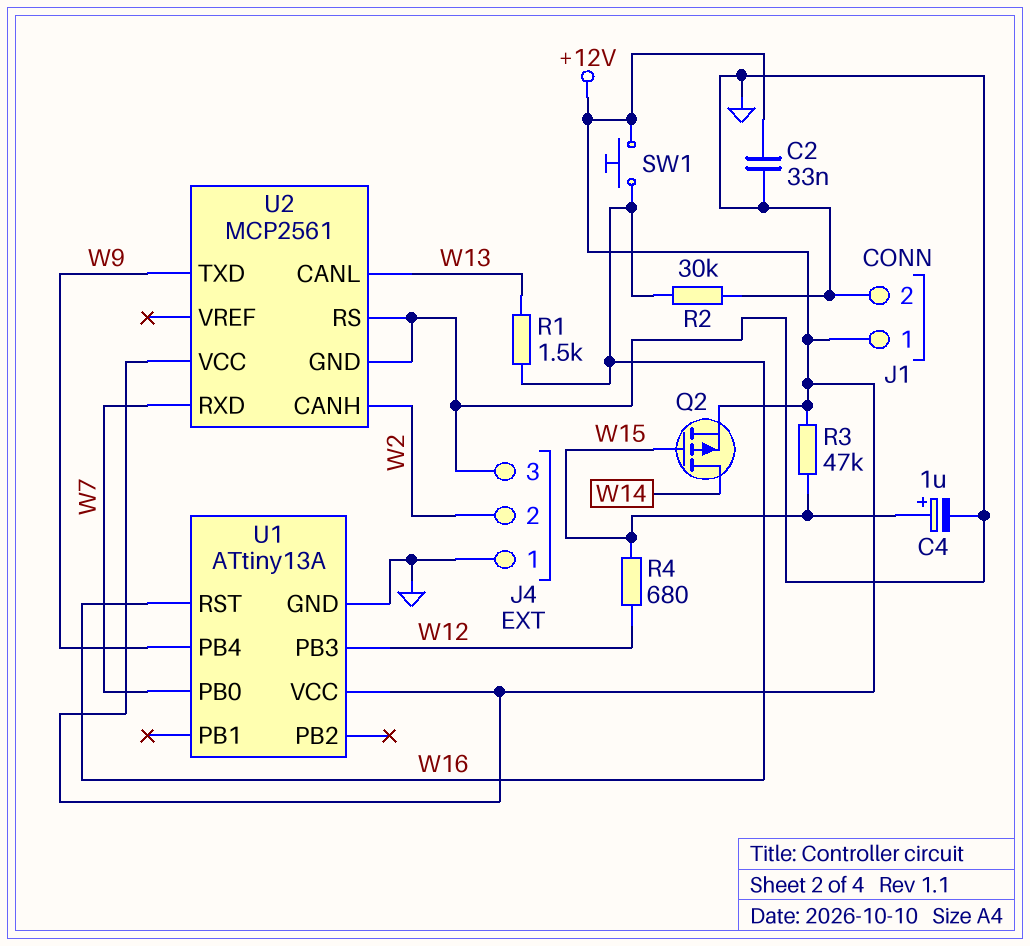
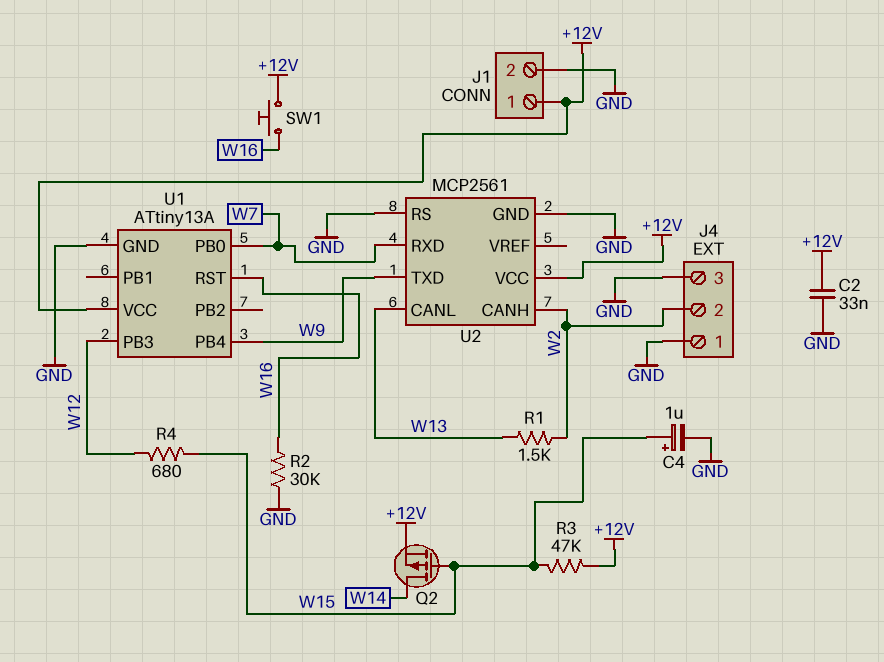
R1: 1.5k (W13, W16) -> 1.5k (W2, W13)

